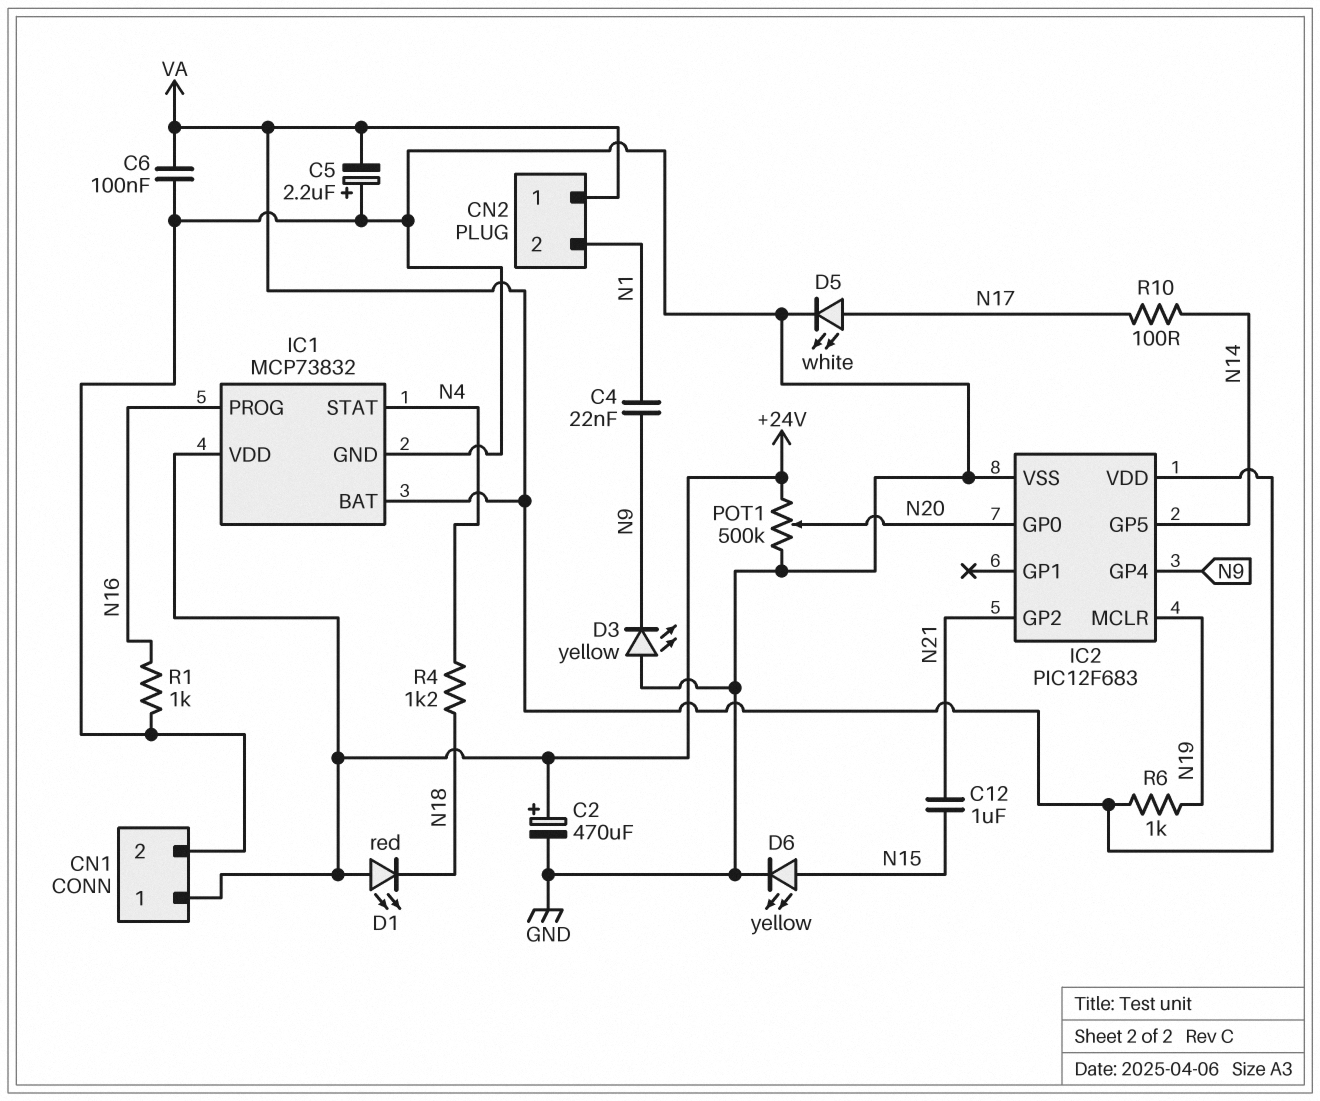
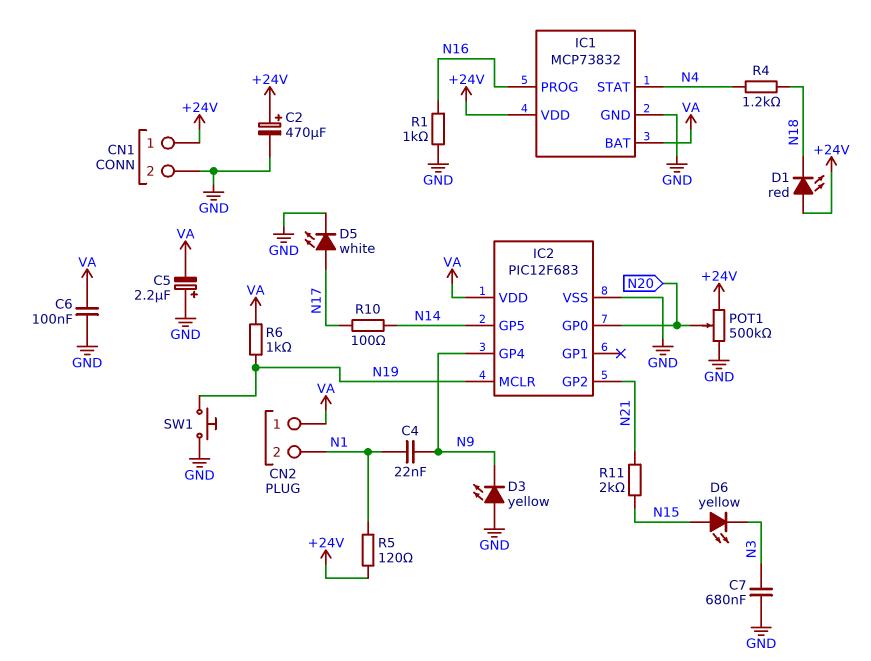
C7: none -> 680nF (GND, N3)
C12: 1uF (N15, N21) -> none
D6: LED yellow (A N15, K GND) -> LED yellow (A N15, K N3)
R5: none -> 120 (+24V, N1)
R11: none -> 2k (N15, N21)
SW1: none -> button (GND, N19)

